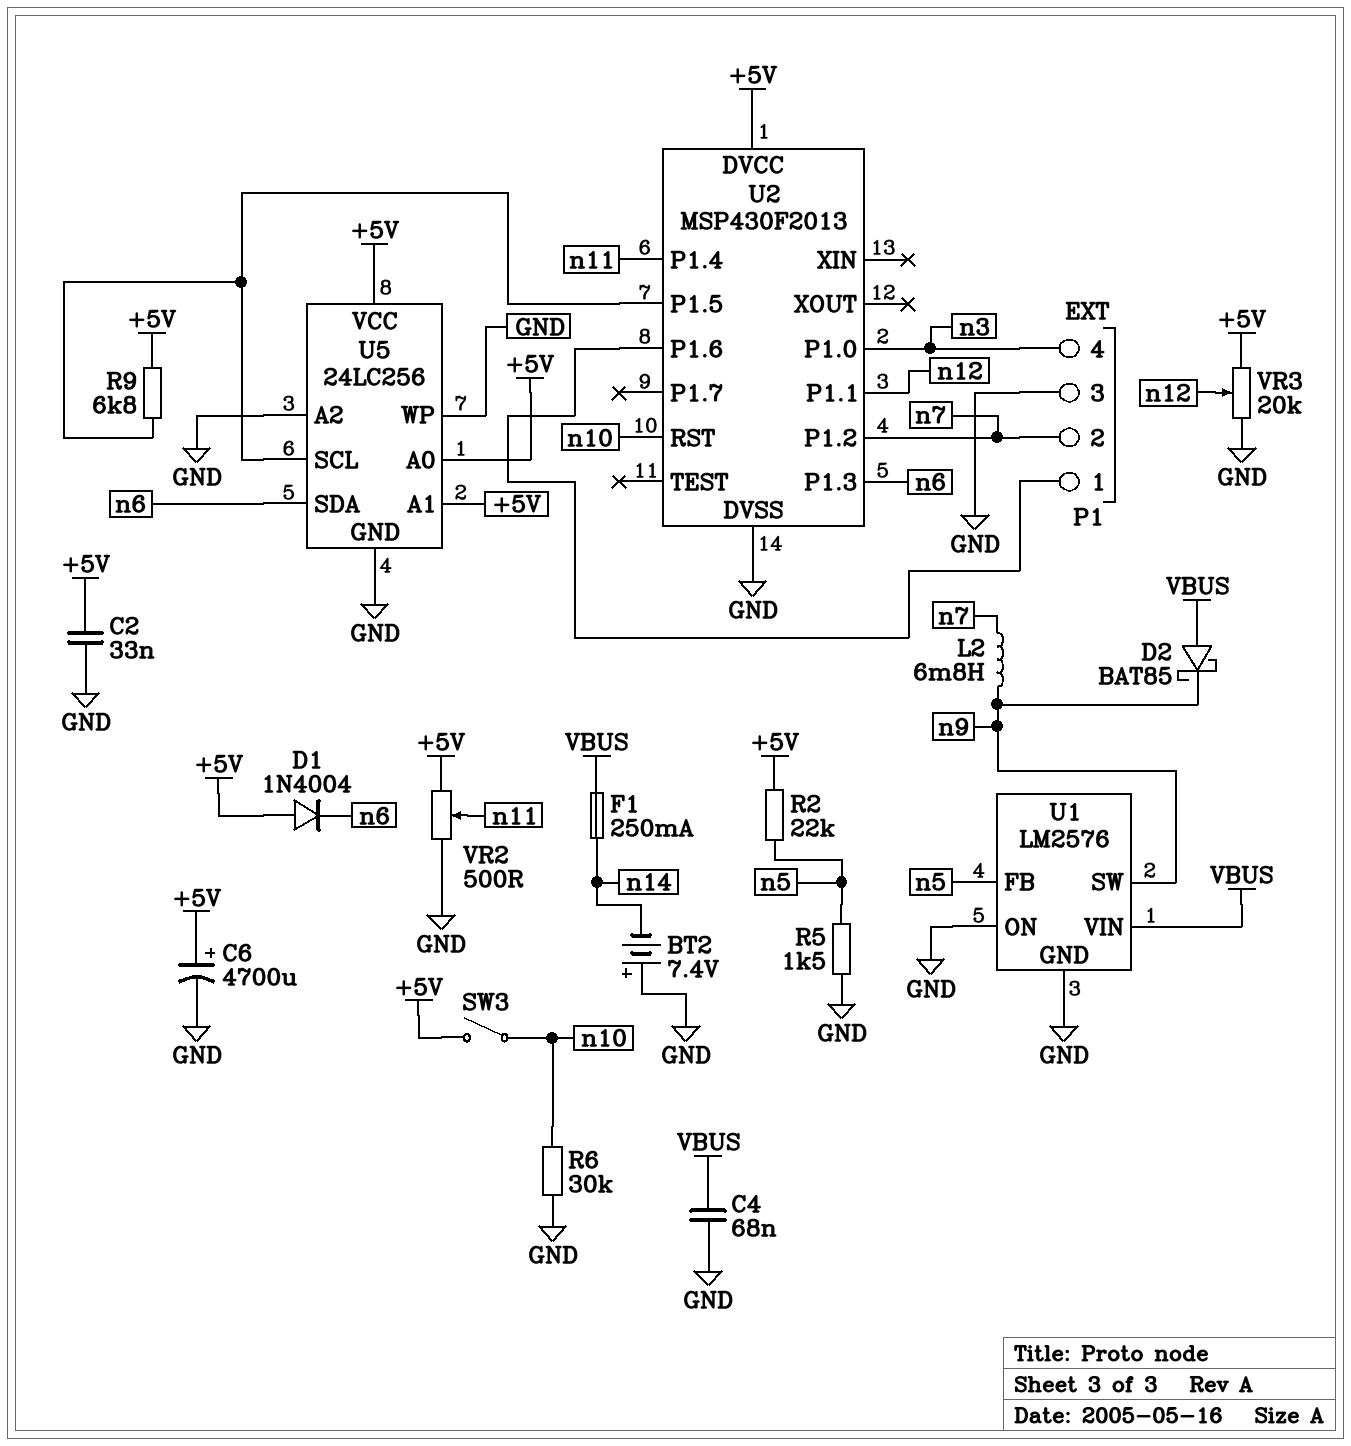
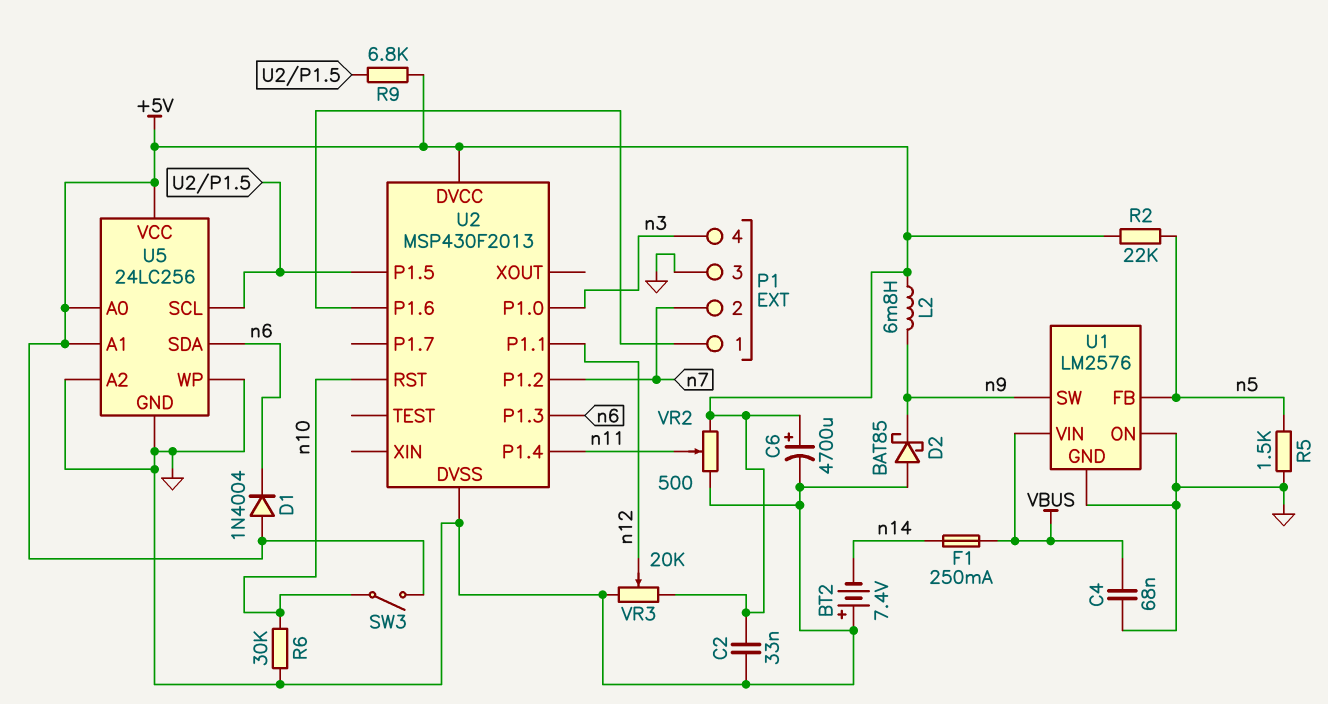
D2: schottky BAT85 (A VBUS, K n9) -> schottky BAT85 (A GND, K n9)
L2: 6.8mH (n7, n9) -> 6.8mH (+5V, n9)

